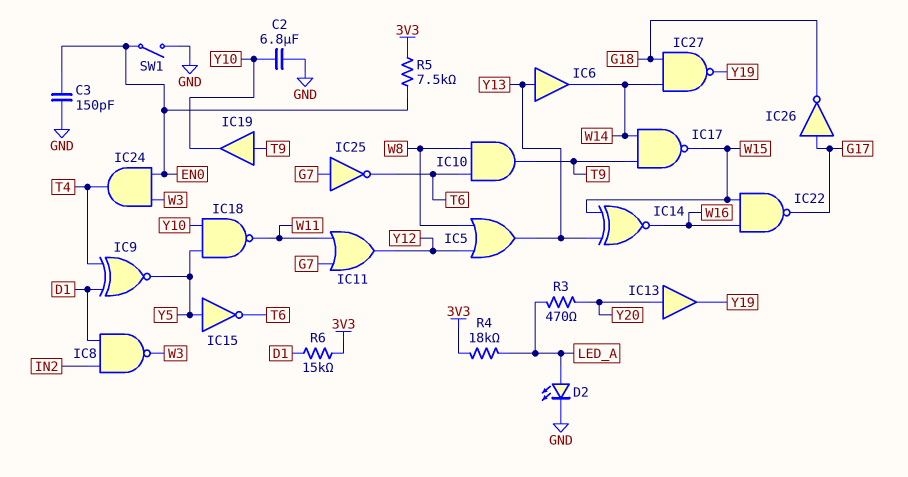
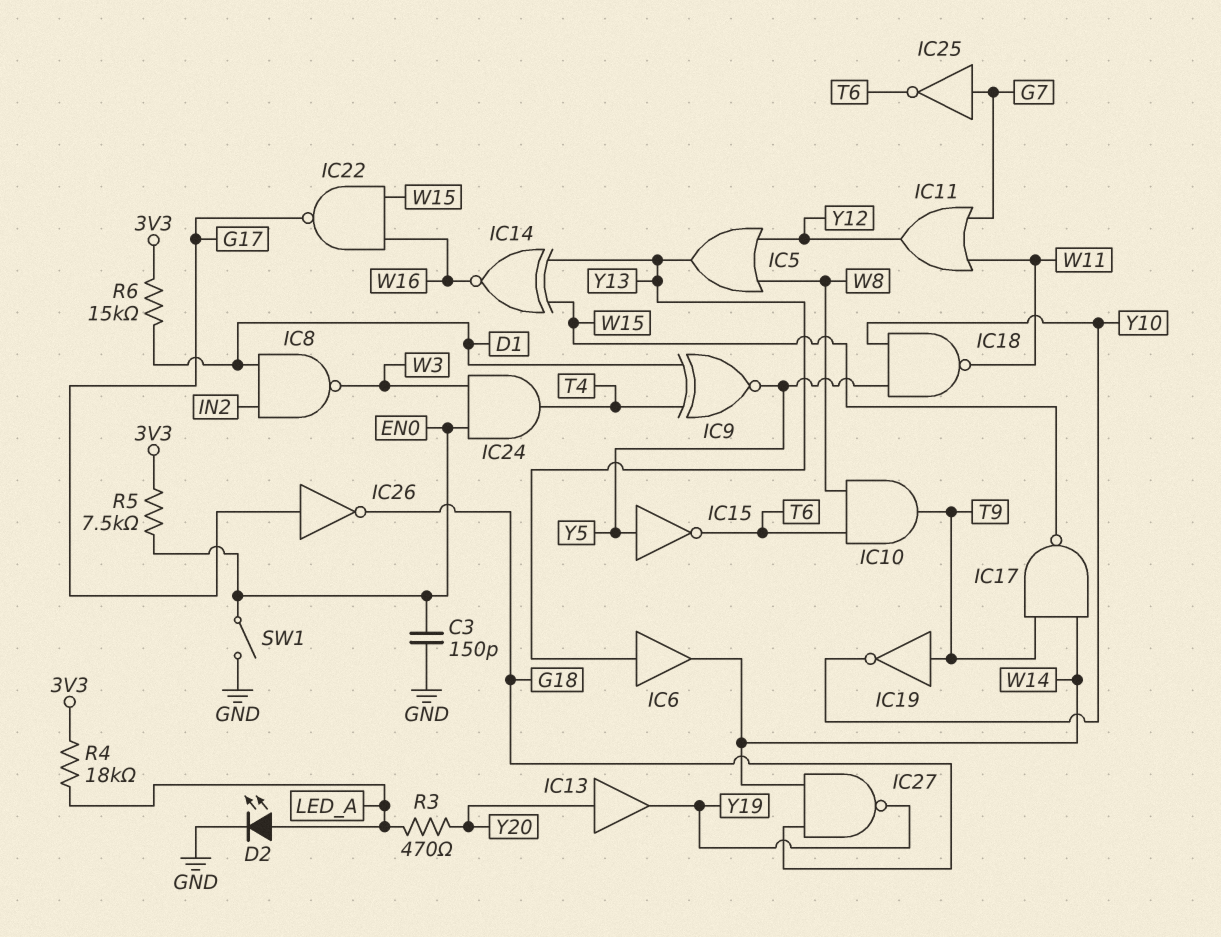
C2: 6.8uF (GND, Y10) -> none
IC19: buffer (in T9, out Y10) -> NOT (in T9, out Y10)

